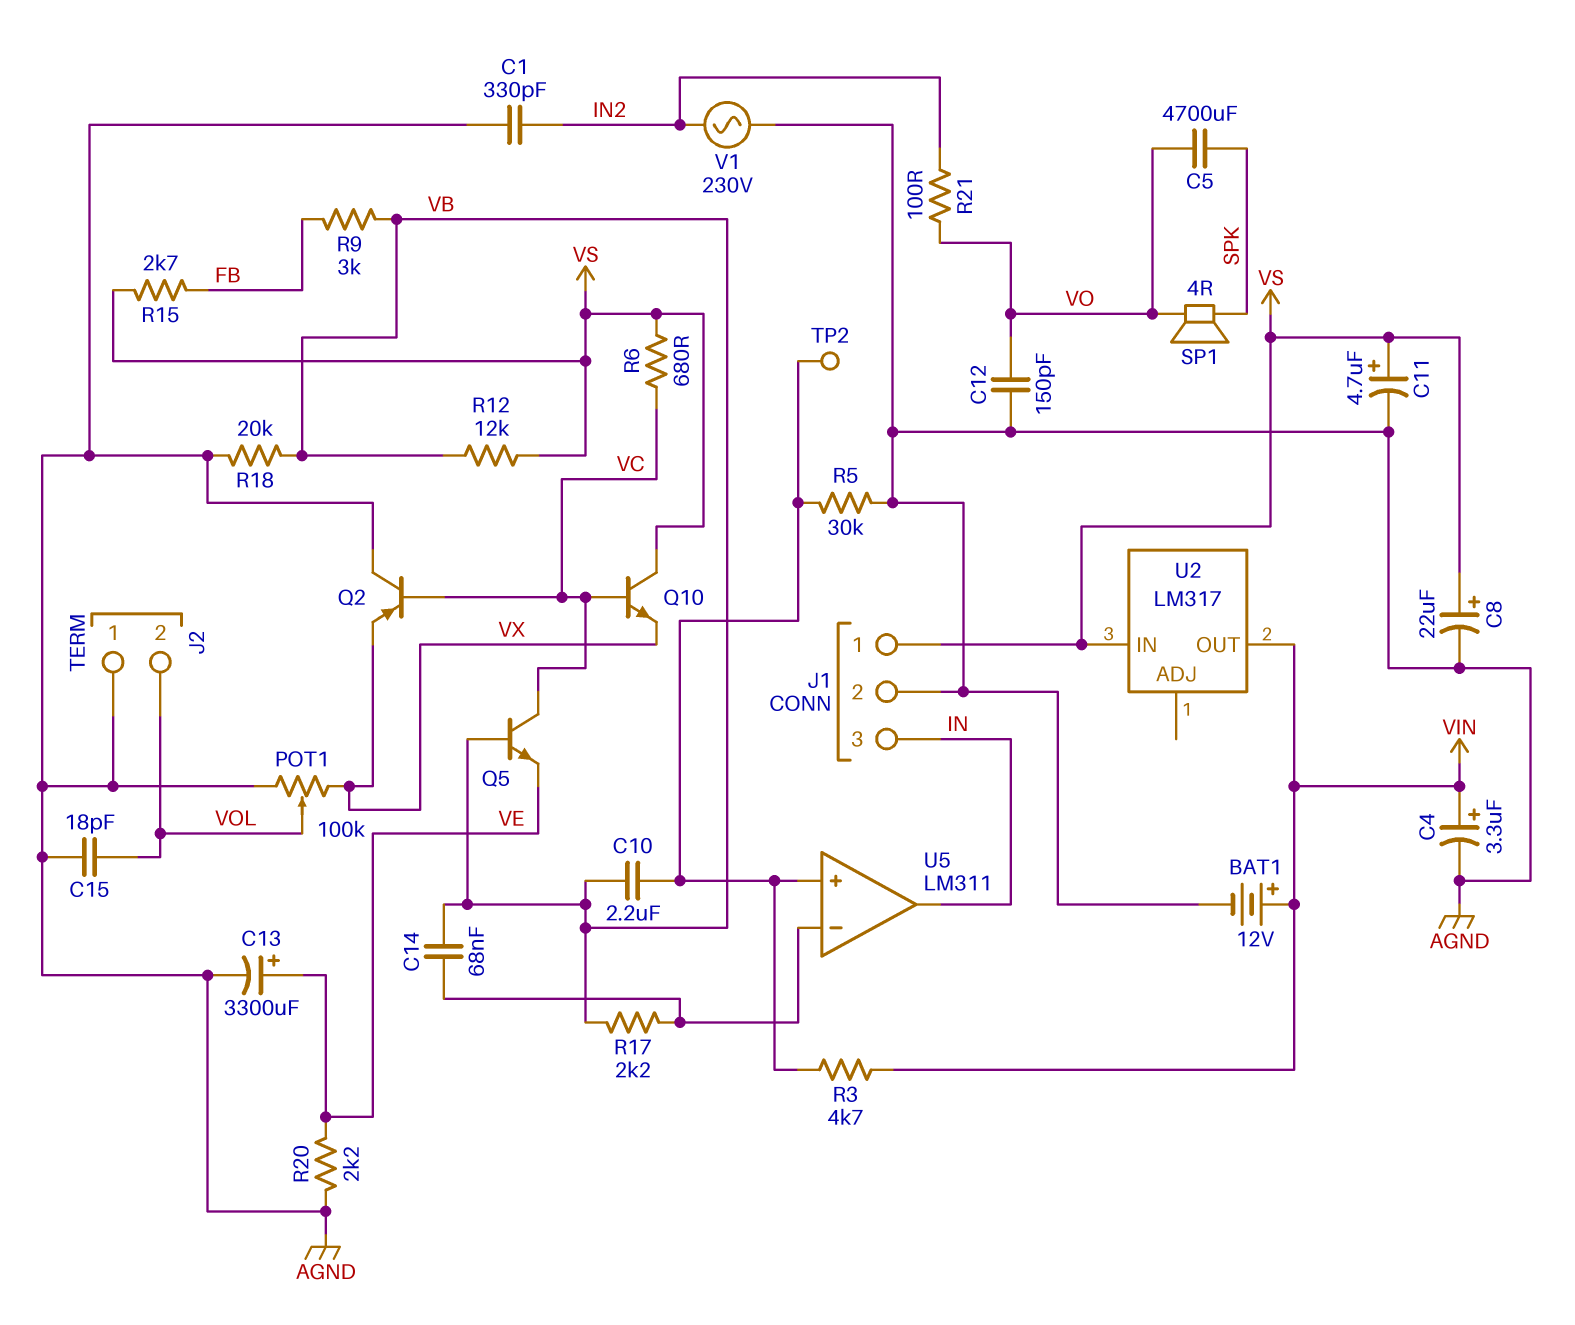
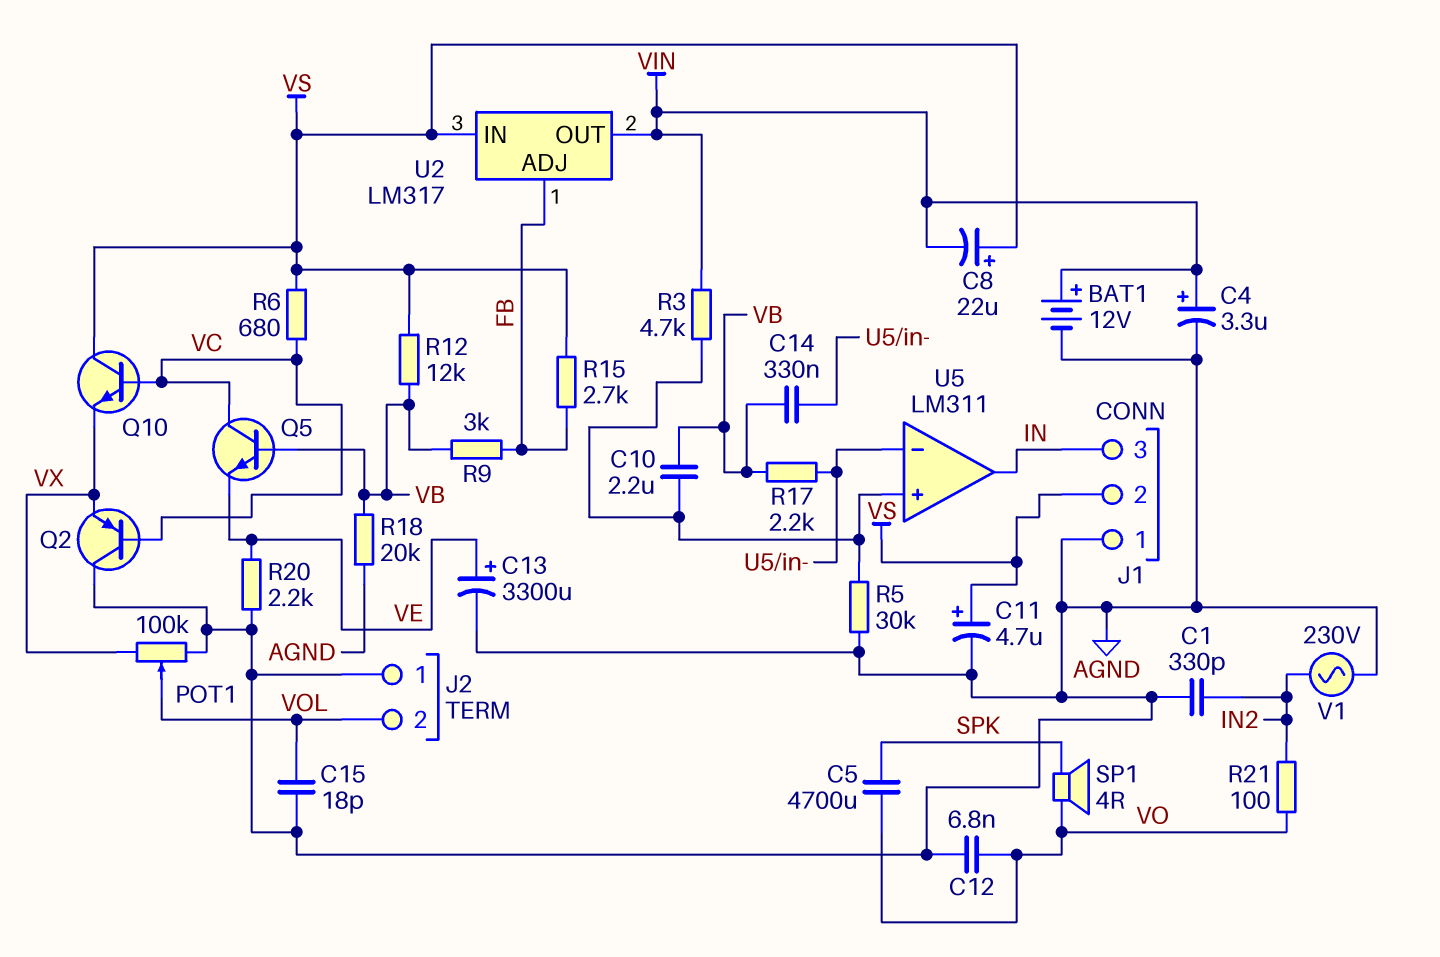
C8: 22uF (plus VS, minus AGND) -> 22uF (plus VS, minus VIN)
C12: 150pF (AGND, VO) -> 6.8nF (AGND, VO)
C14: 68nF (U5/in-, VB) -> 330nF (U5/in-, VB)
J1 pin 1: VS -> AGND
J1 pin 2: AGND -> VS
TP2: test point (U5/in+) -> none
U2 pin ADJ: none -> FB

